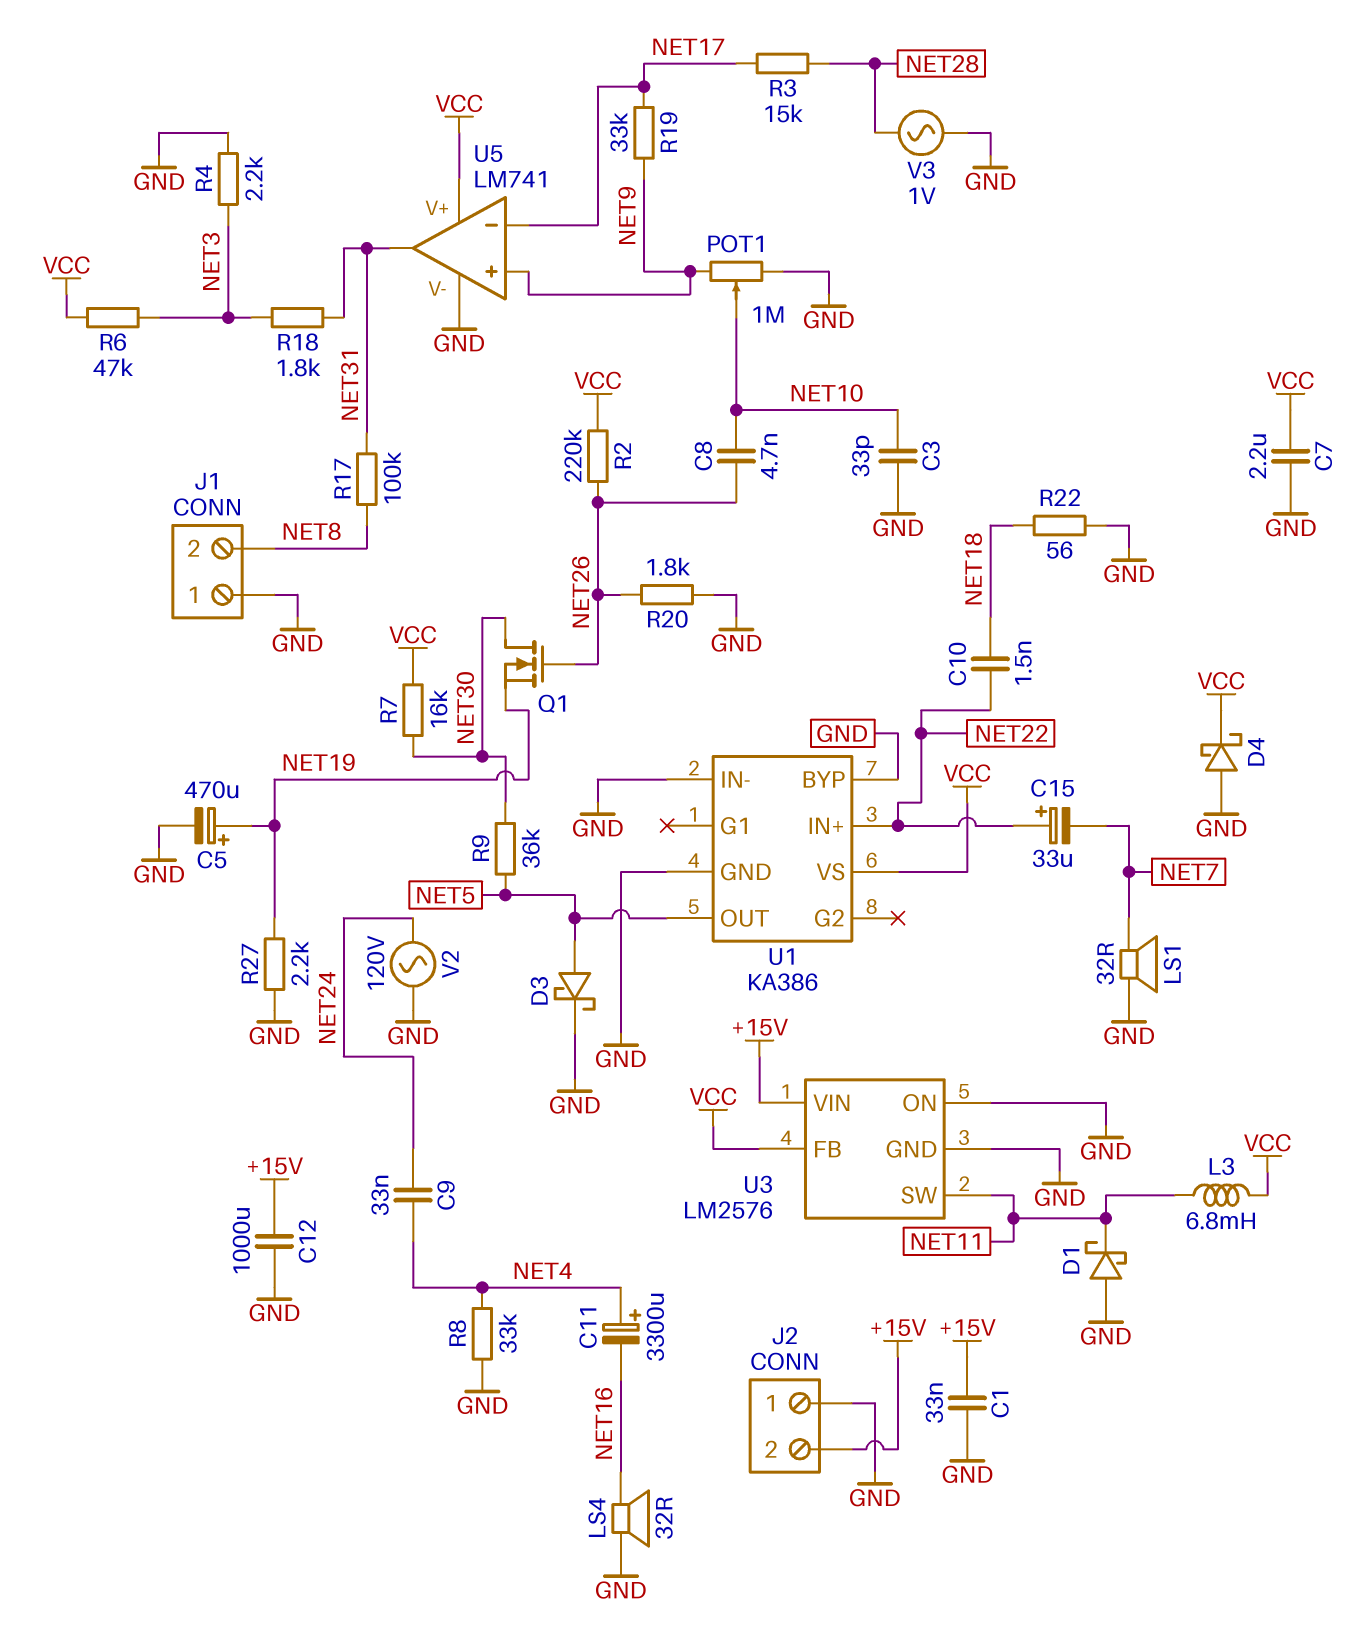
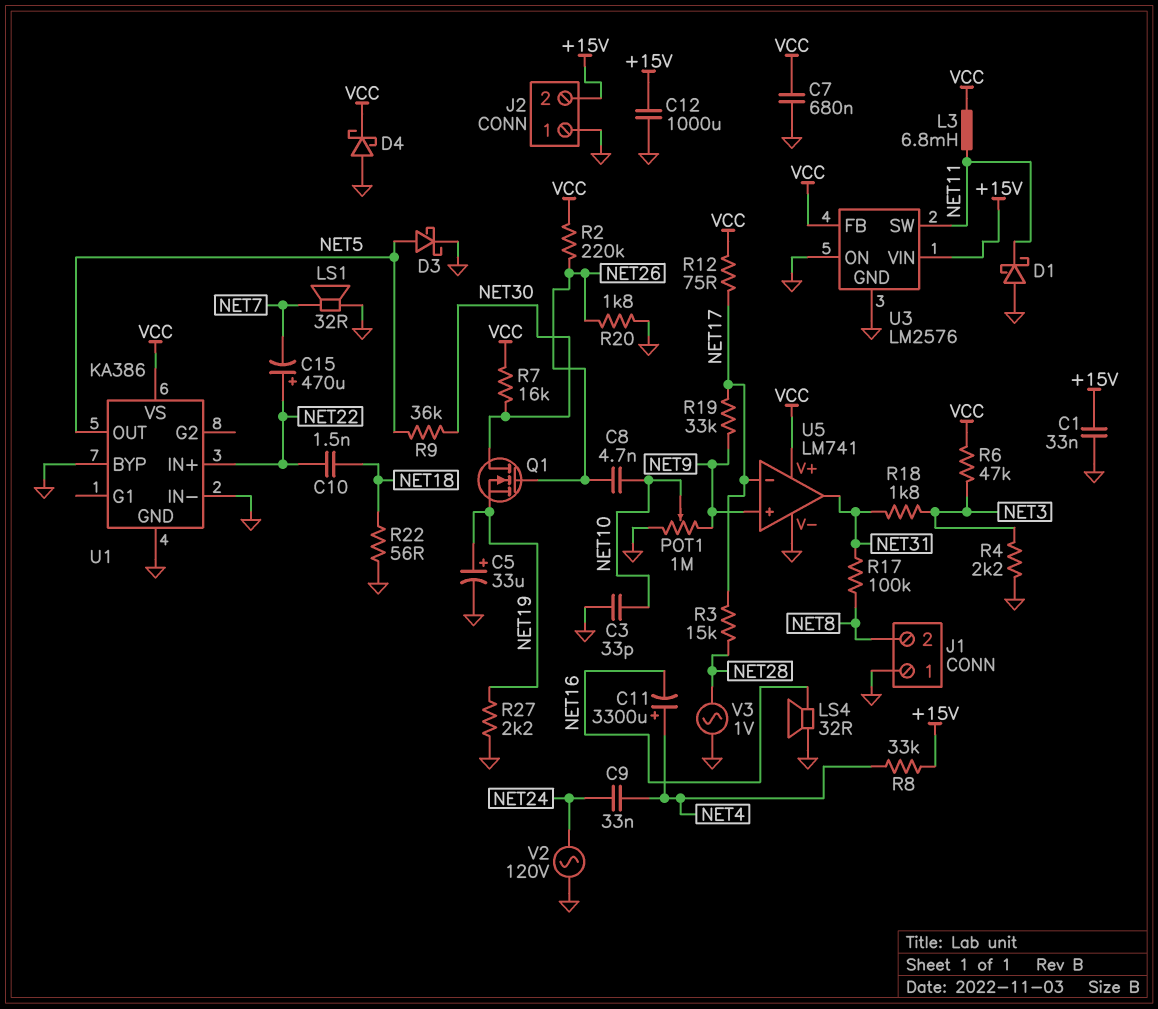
C5: 470uF (plus NET19, minus GND) -> 33uF (plus NET19, minus GND)
C7: 2.2uF (GND, VCC) -> 680nF (GND, VCC)
C15: 33uF (plus NET22, minus NET7) -> 470uF (plus NET22, minus NET7)
R8: 33k (GND, NET4) -> 33k (+15V, NET4)
R12: none -> 75 (NET17, VCC)

